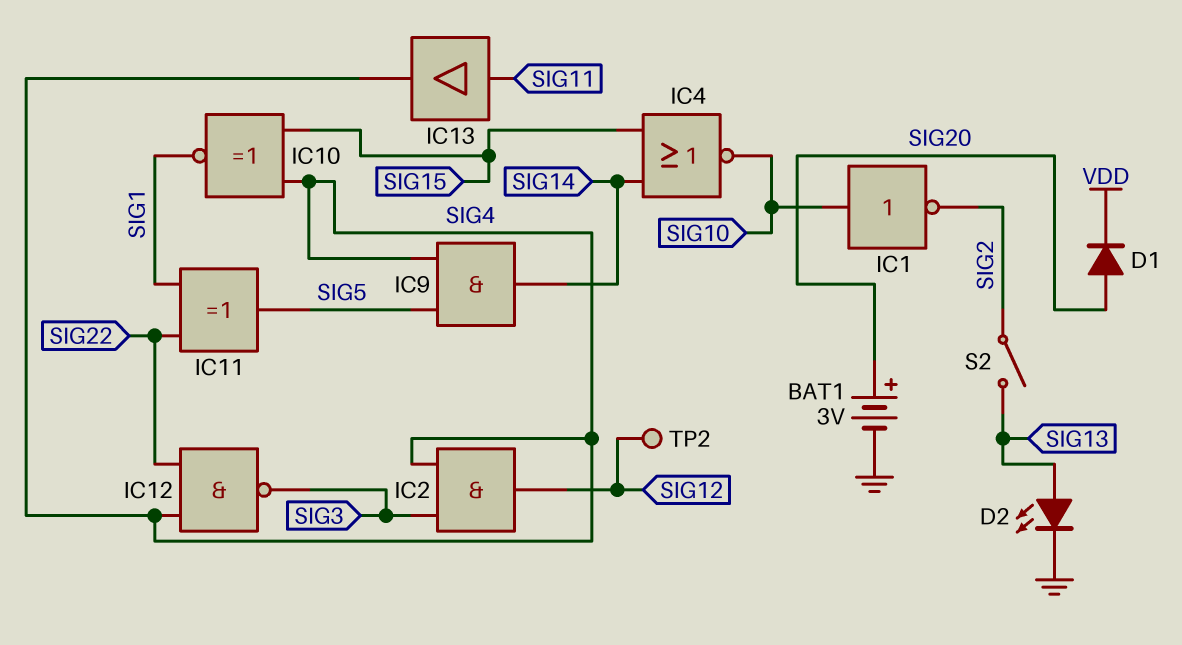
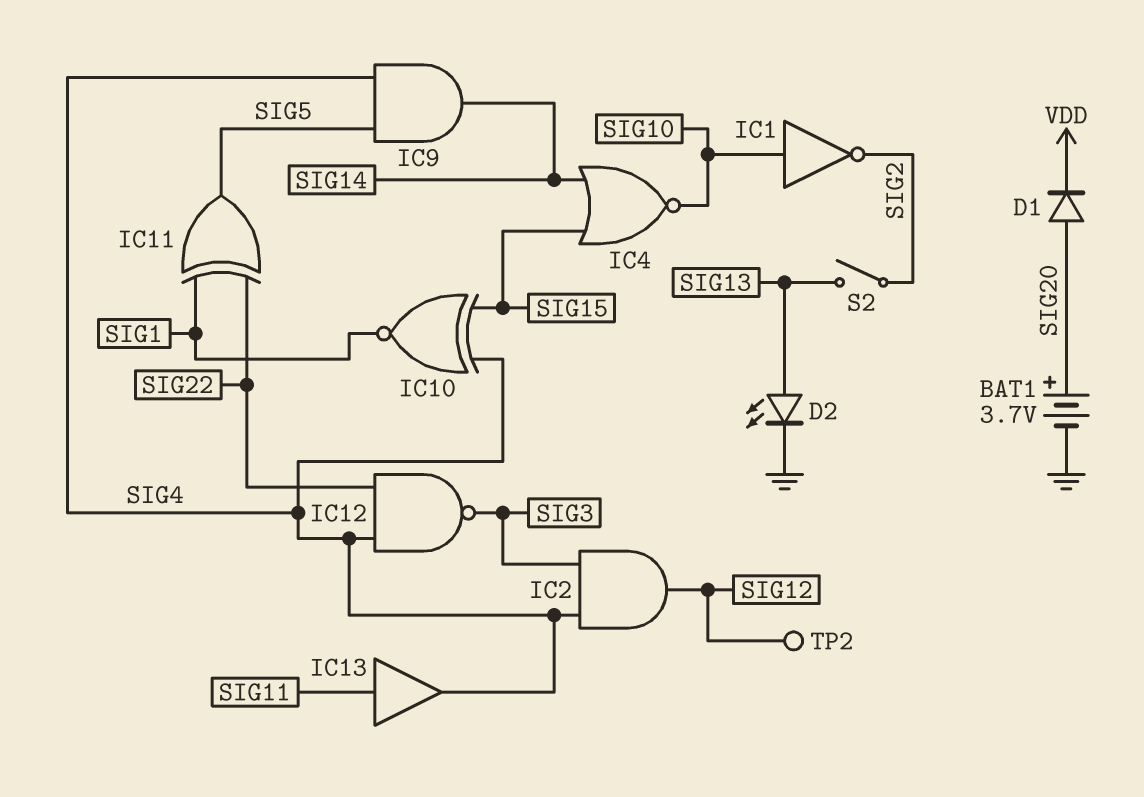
BAT1: 3V (plus SIG20, minus GND) -> 3.7V (plus SIG20, minus GND)

